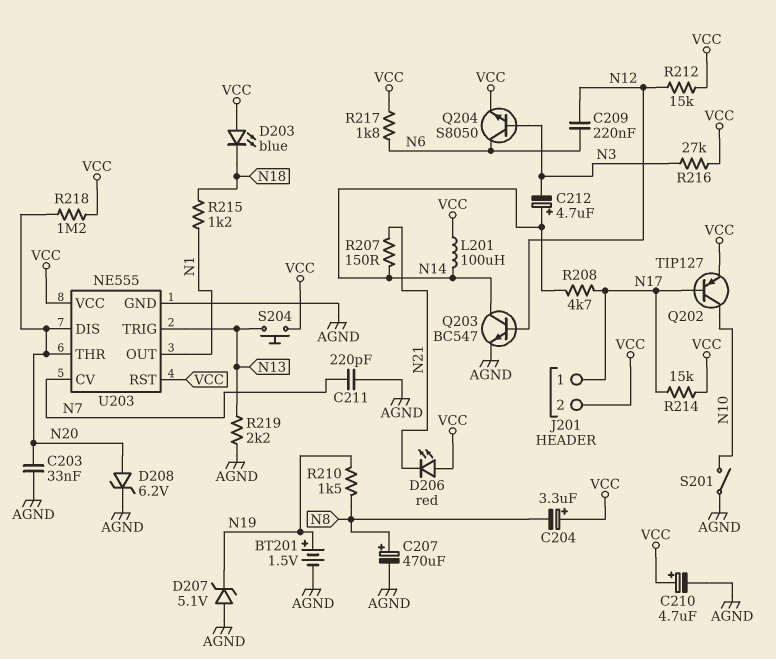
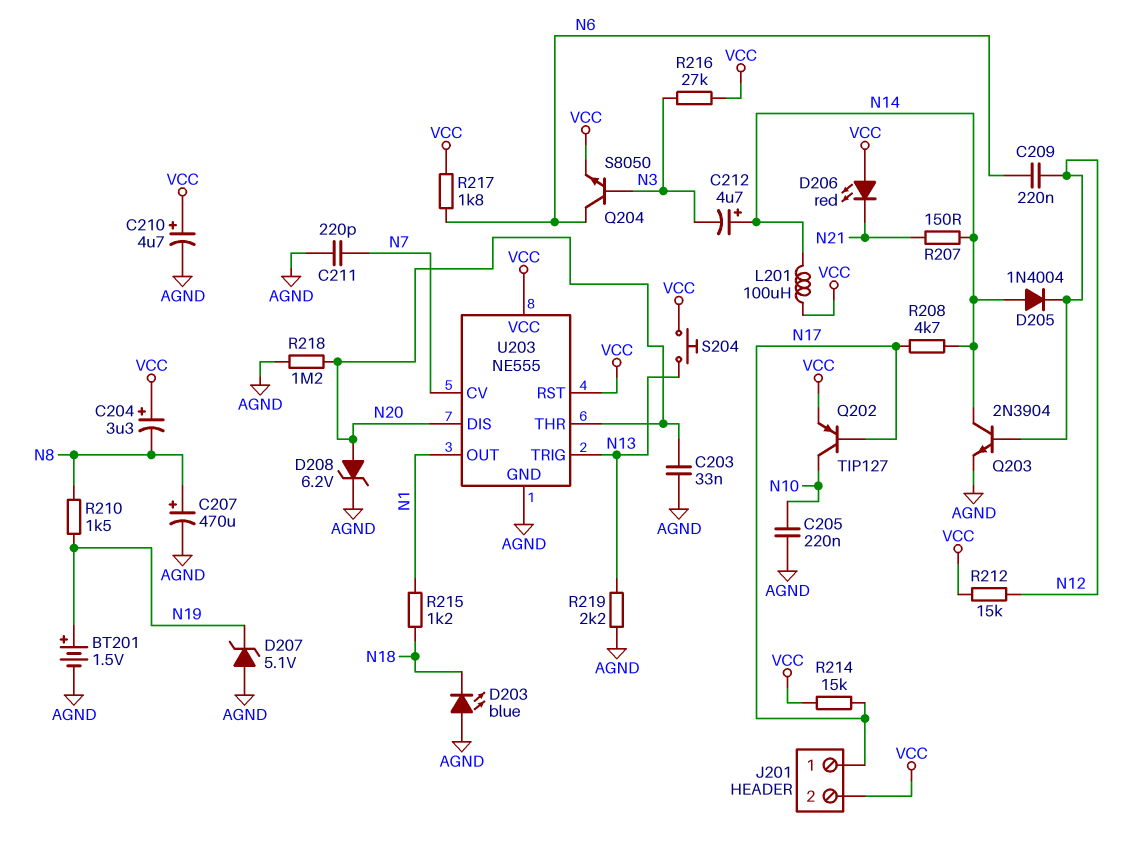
C205: none -> 220nF (AGND, N10)
D203: LED blue (A VCC, K N18) -> LED blue (A AGND, K N18)
D205: none -> diode 1N4004 (A N14, K N12)
Q203: NPN BC547 (B N12, C N14, E AGND) -> NPN 2N3904 (B N12, C N14, E AGND)
R218: 1.2M (N20, VCC) -> 1.2M (AGND, N20)
S201: switch (AGND, N10) -> none

